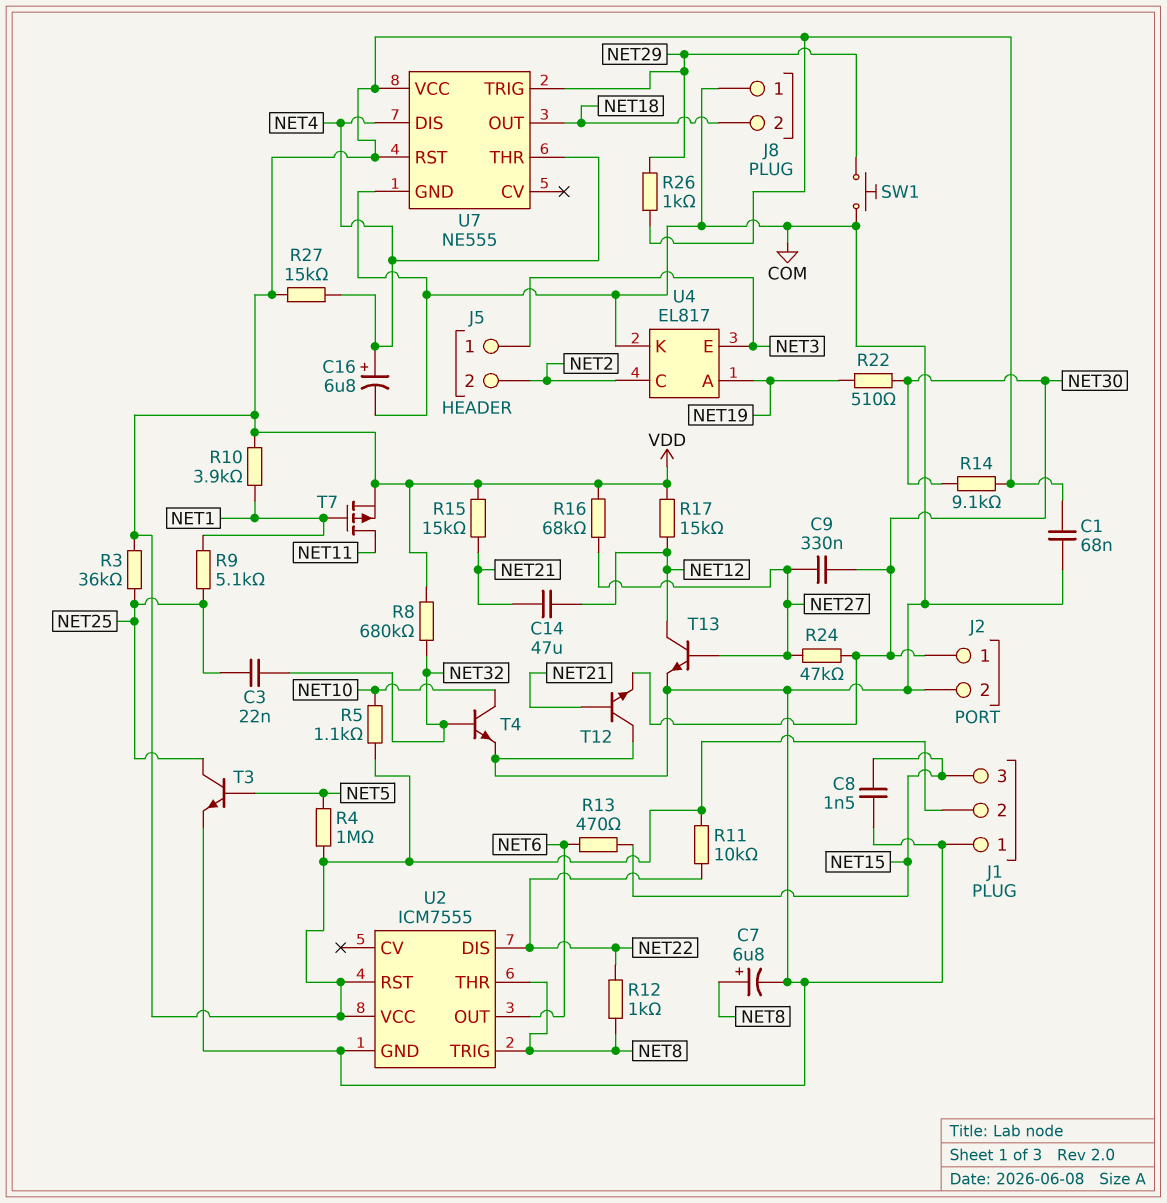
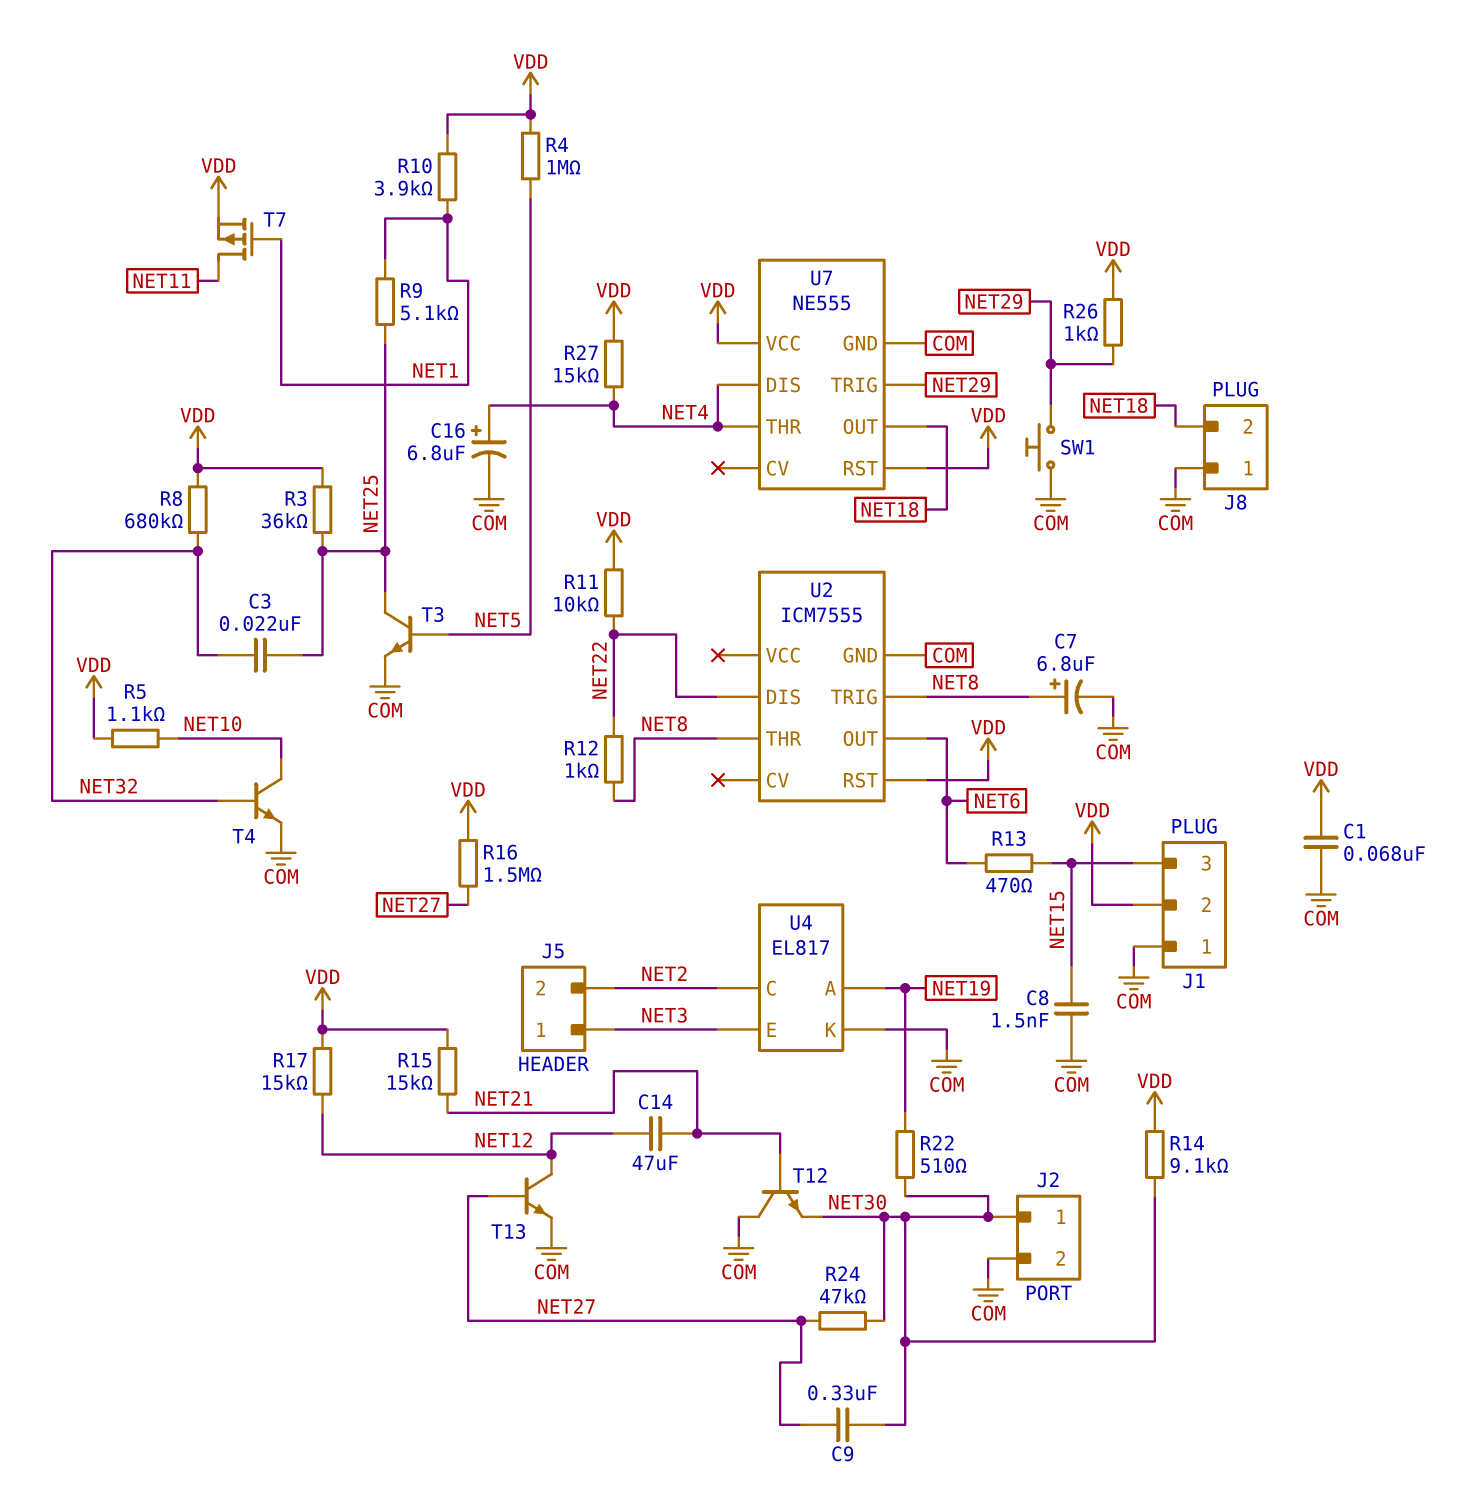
R16: 68k (NET27, VDD) -> 1.5M (NET27, VDD)
U2 pin VCC: VDD -> none

